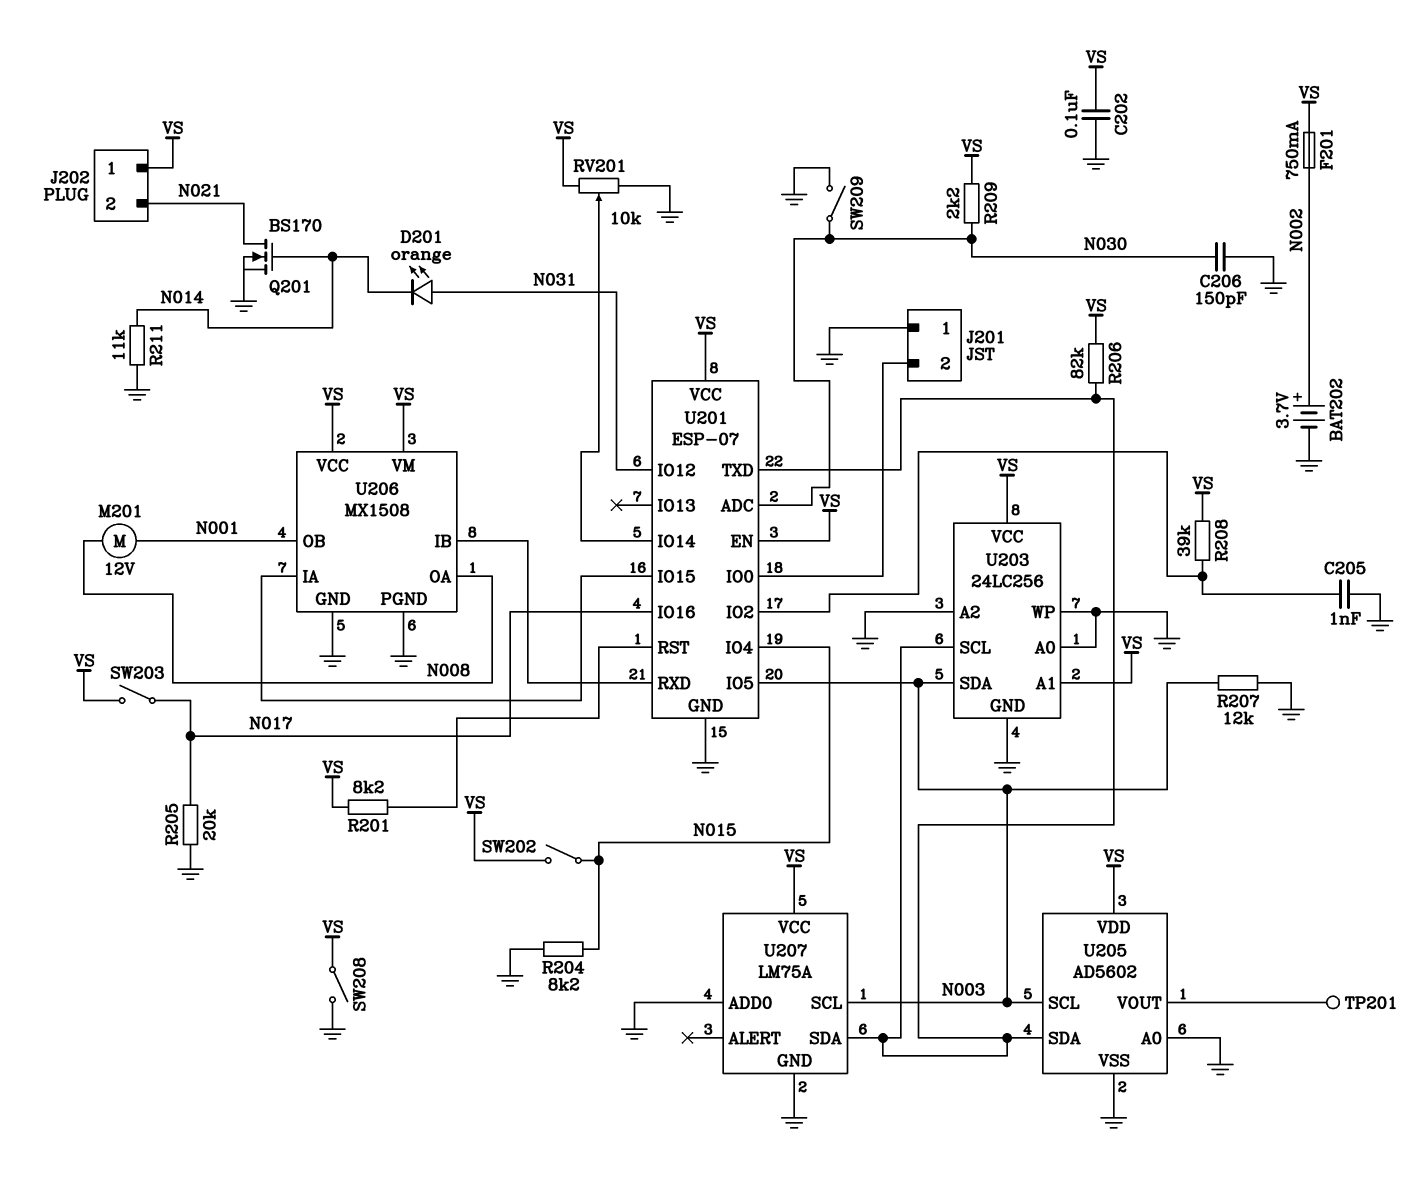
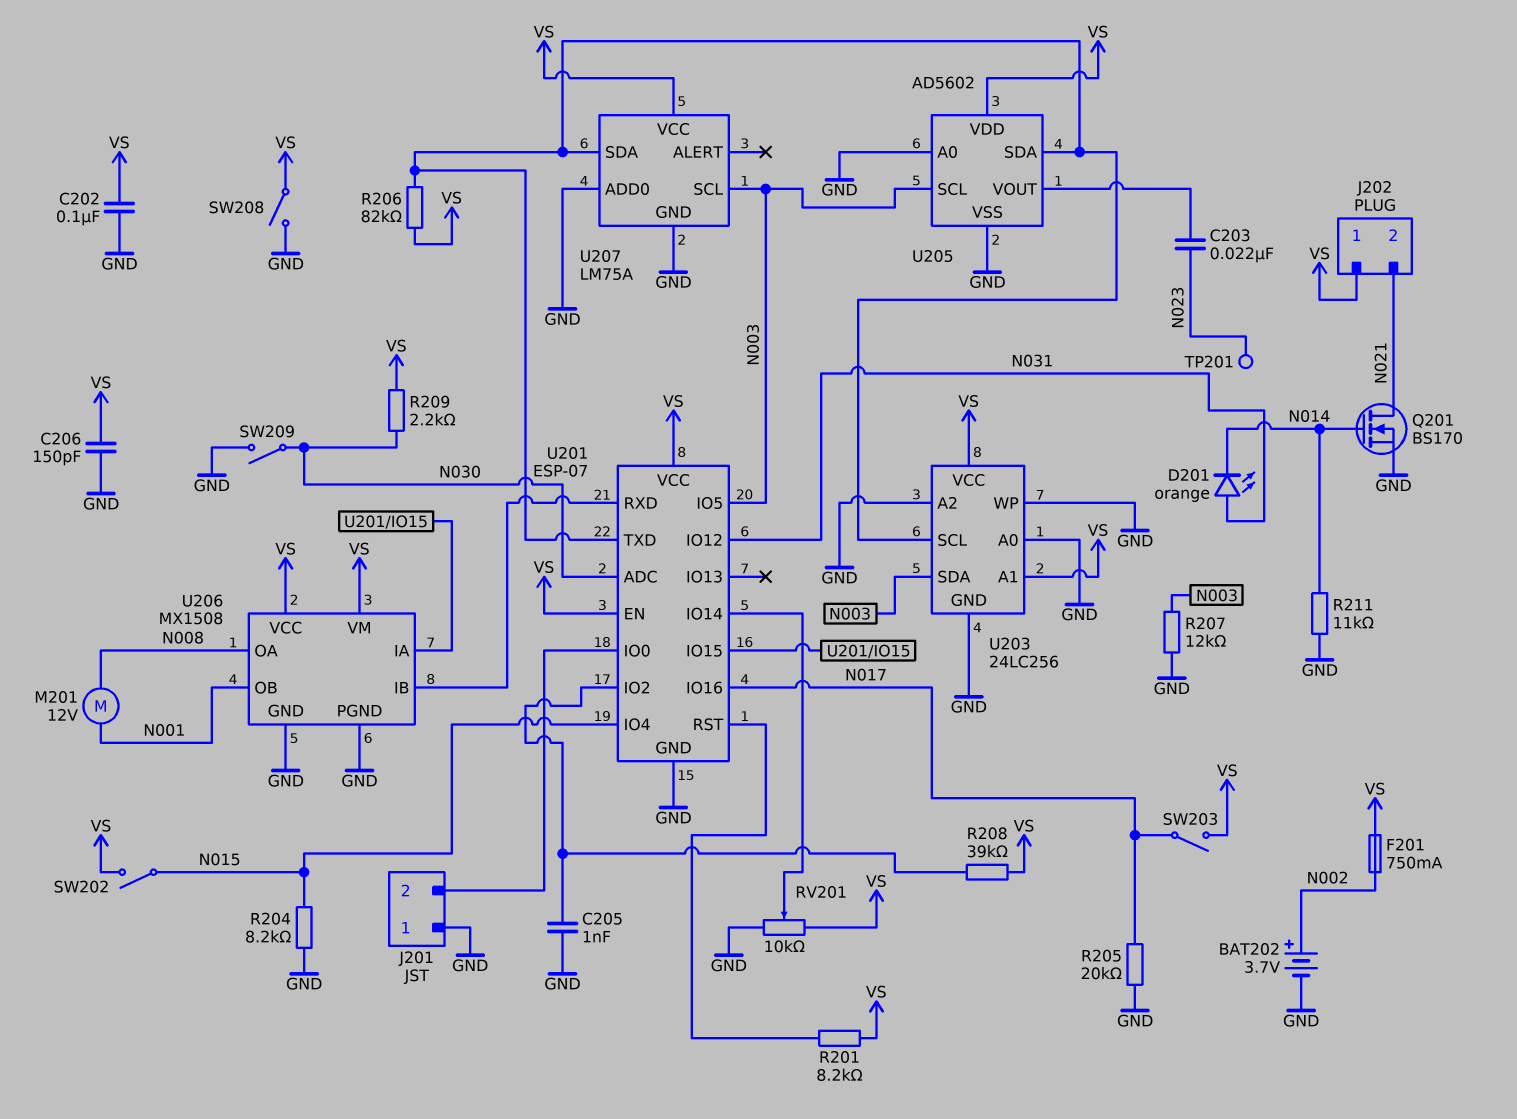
C203: none -> 22nF (N023, U205/VOUT)
C206: 150pF (GND, N030) -> 150pF (GND, VS)
TP201: test point (U205/VOUT) -> test point (N023)

